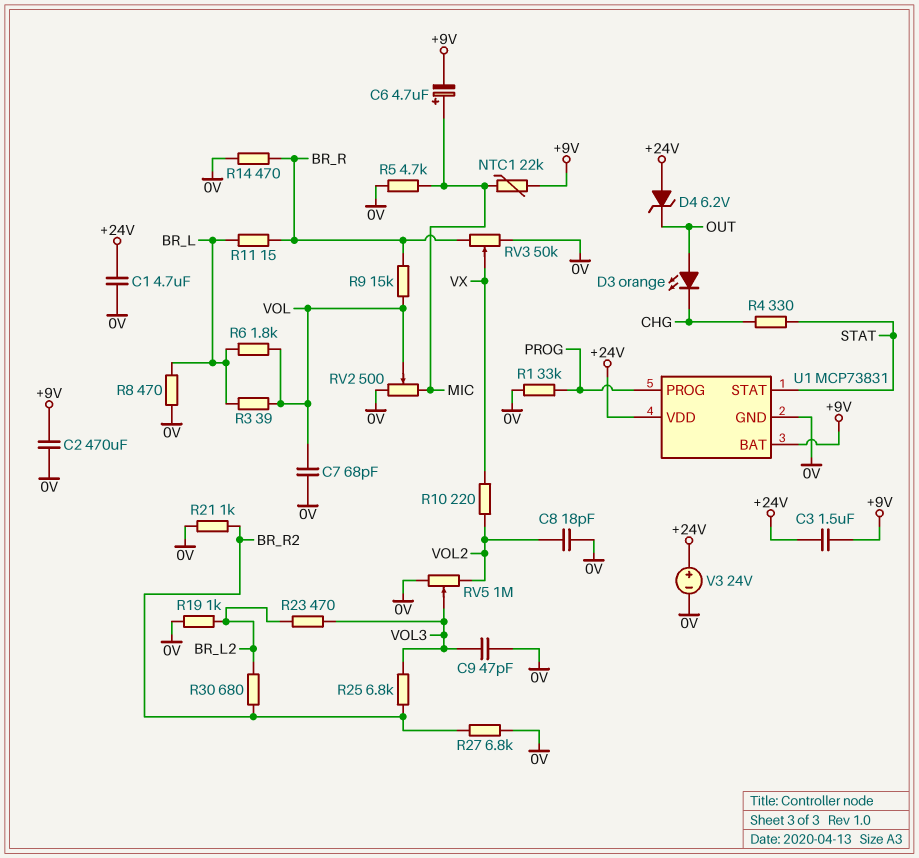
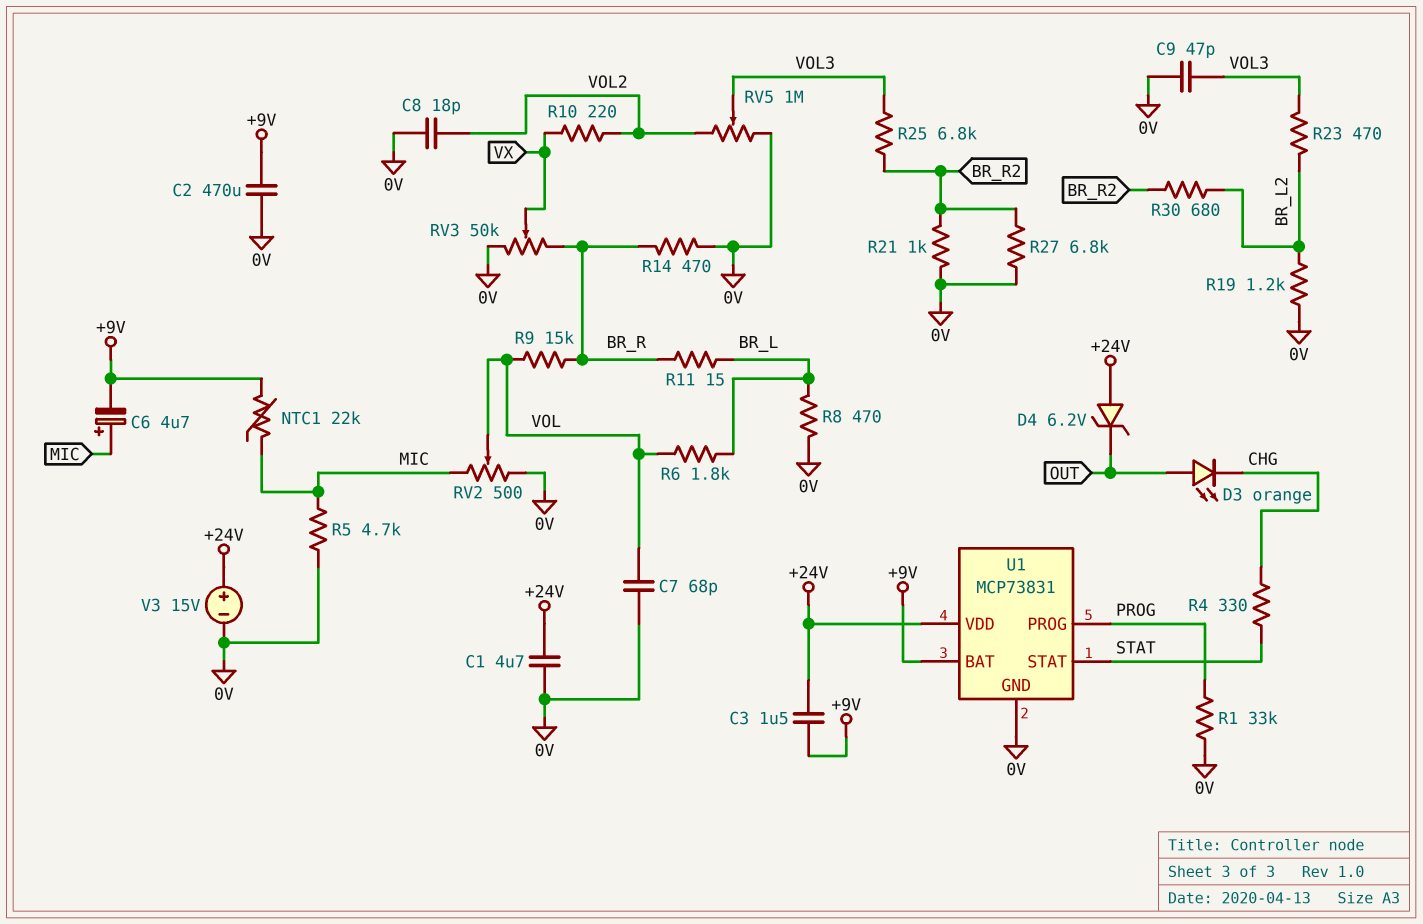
R3: 39 (BR_L, VOL) -> none
R19: 1k (0V, BR_L2) -> 1.2k (0V, BR_L2)
V3: 24V (plus +24V, minus 0V) -> 15V (plus +24V, minus 0V)

